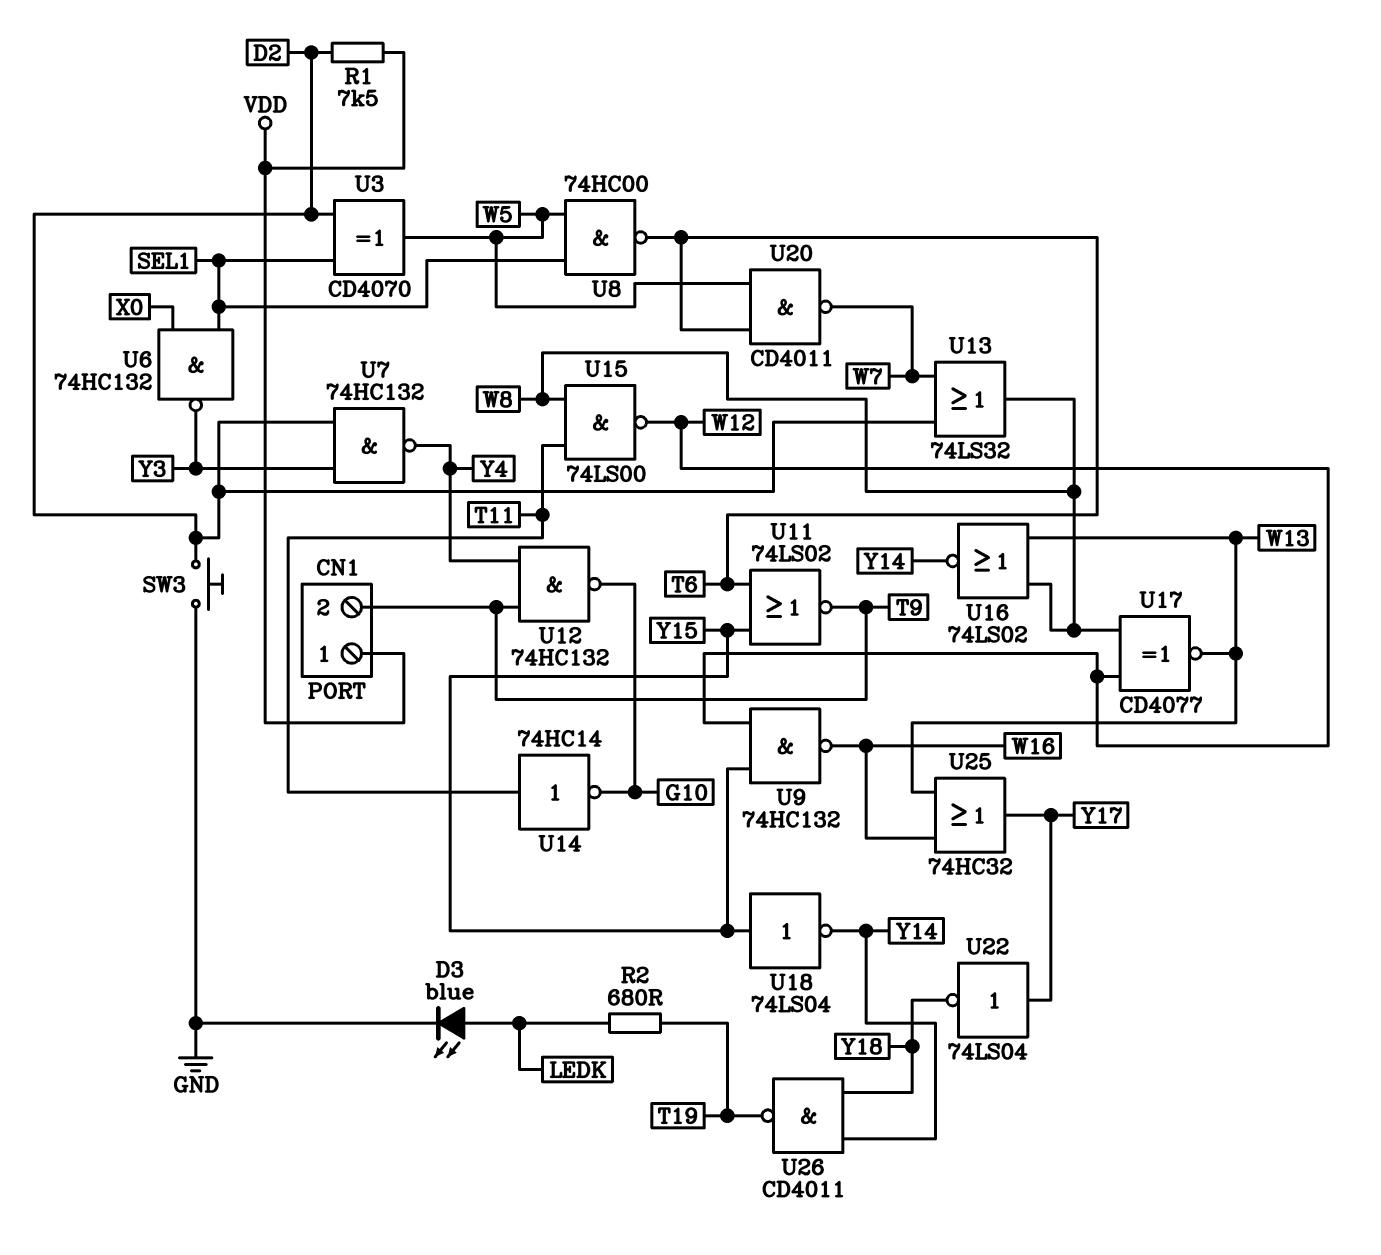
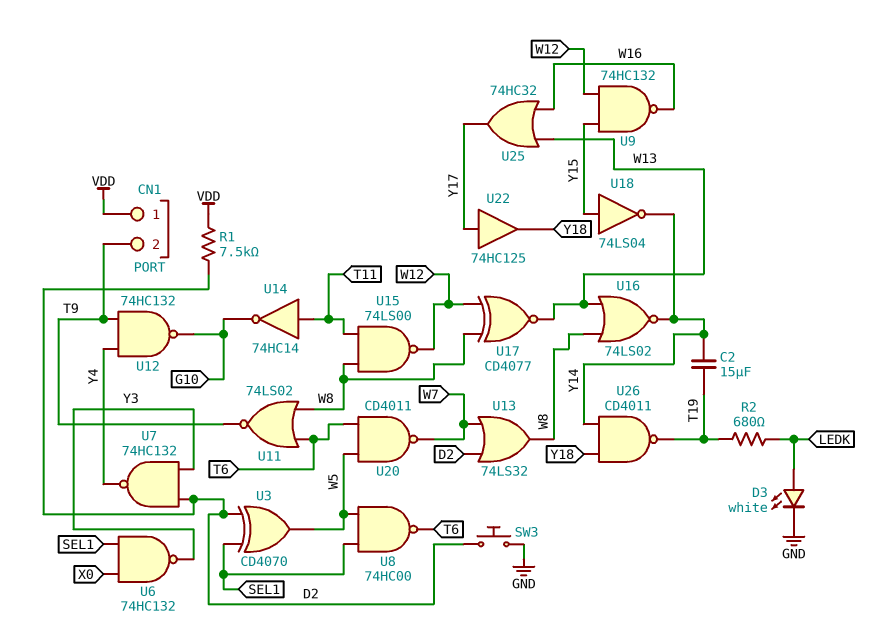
C2: none -> 15uF (T19, Y14)
D3: LED blue (A LEDK, K GND) -> LED white (A LEDK, K GND)
U11: NOR 74LS02 (in T6, in Y15, out T9) -> NOR 74LS02 (in T6, in W8, out T9)
U22: NOT 74LS04 (in Y17, out Y18) -> buffer 74HC125 (in Y17, out Y18)

